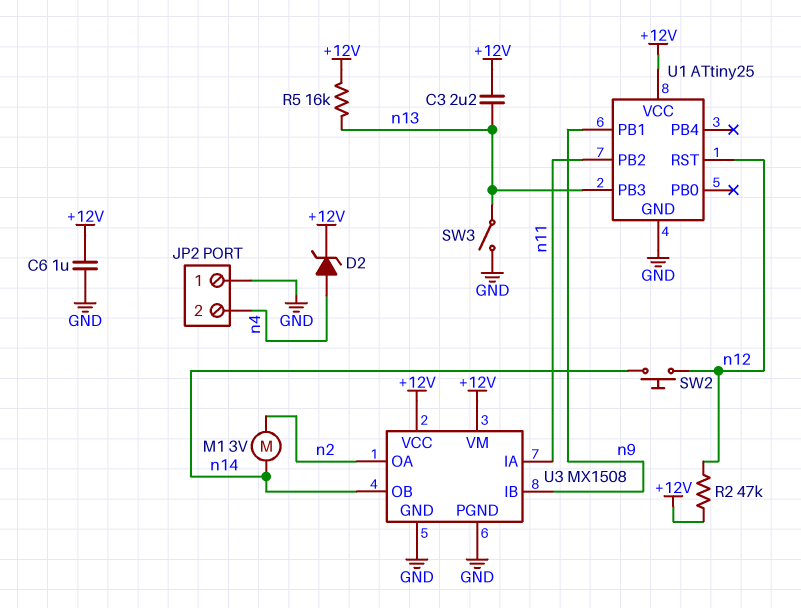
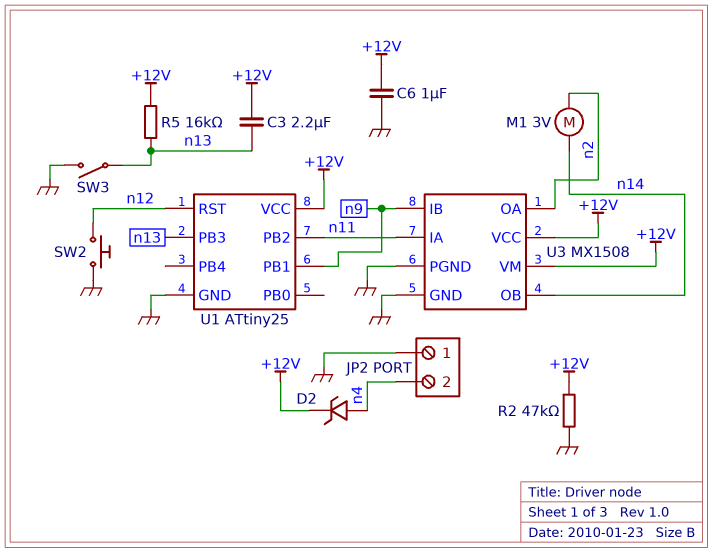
R2: 47k (+12V, n12) -> 47k (+12V, GND)
SW2: button (n12, n14) -> button (GND, n12)

